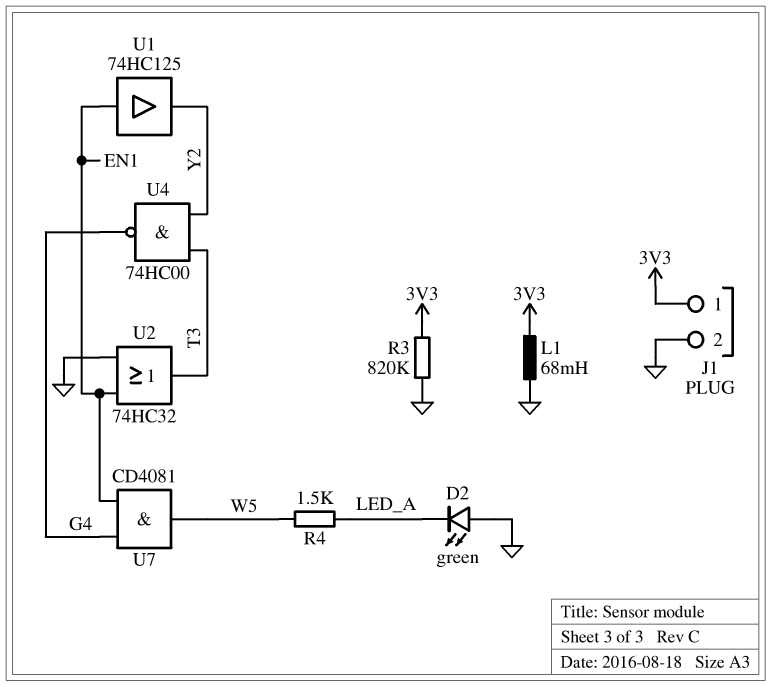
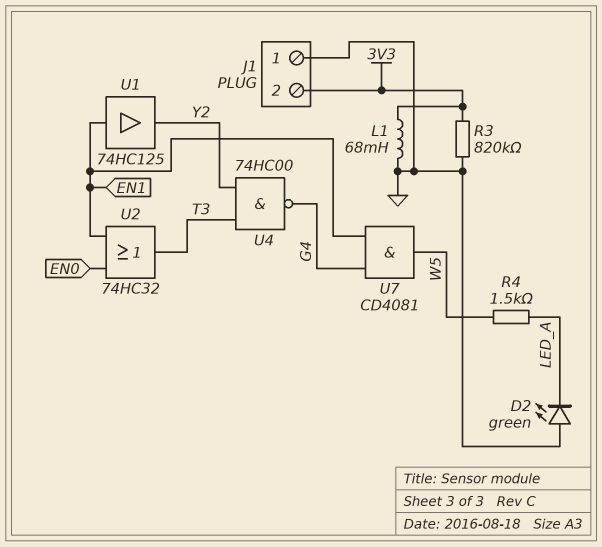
J1 pin 1: 3V3 -> GND
J1 pin 2: GND -> 3V3
U2: OR 74HC32 (in EN1, in GND, out T3) -> OR 74HC32 (in EN0, in EN1, out T3)

